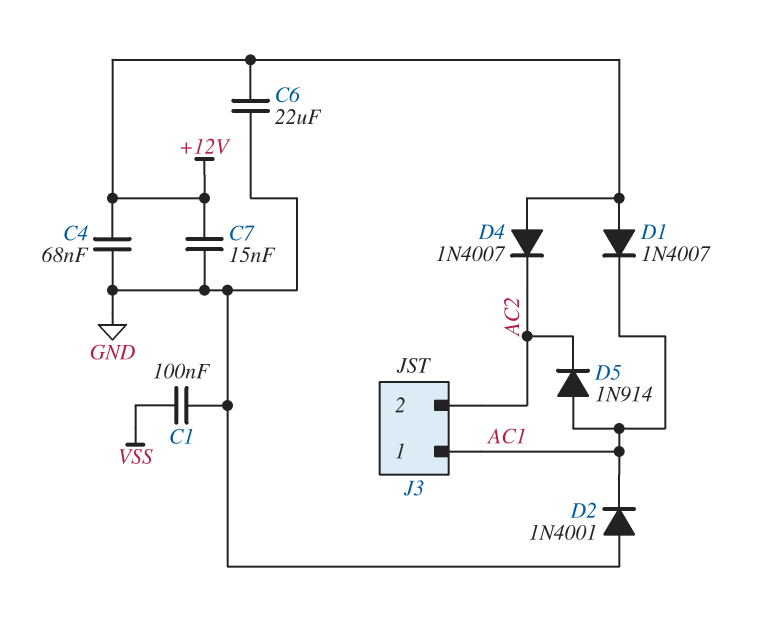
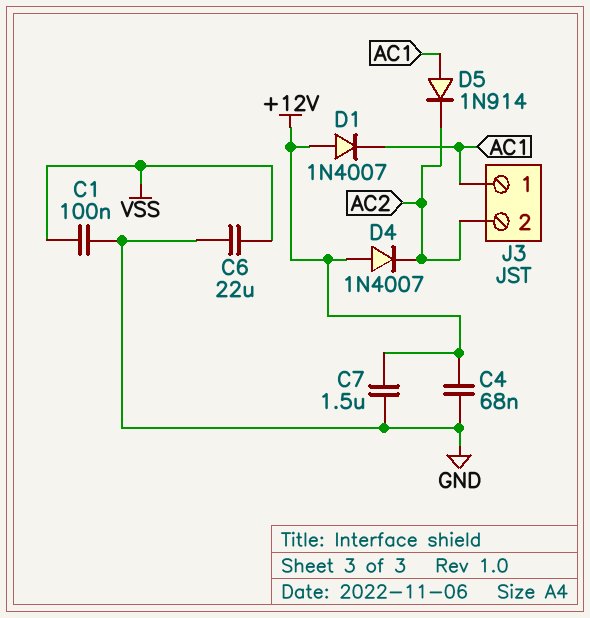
C6: 22uF (+12V, GND) -> 22uF (GND, VSS)
C7: 15nF (+12V, GND) -> 1.5uF (+12V, GND)
D2: diode 1N4001 (A GND, K AC1) -> none

